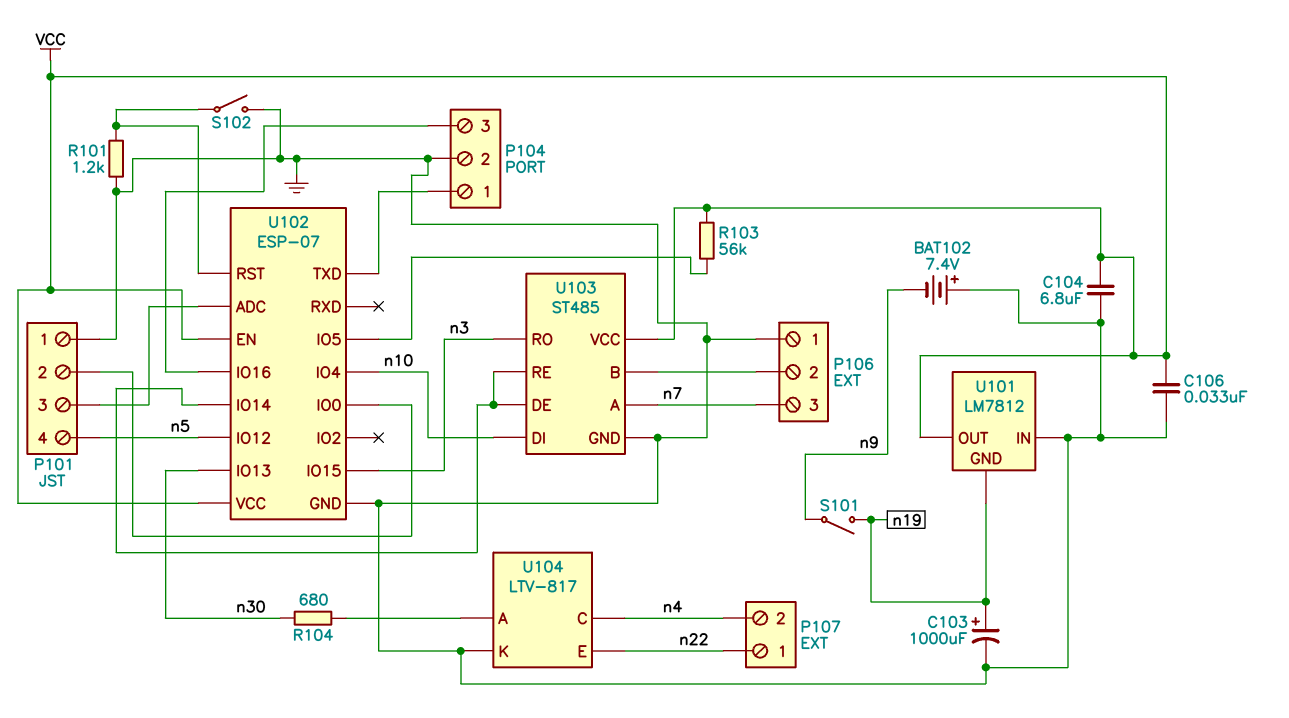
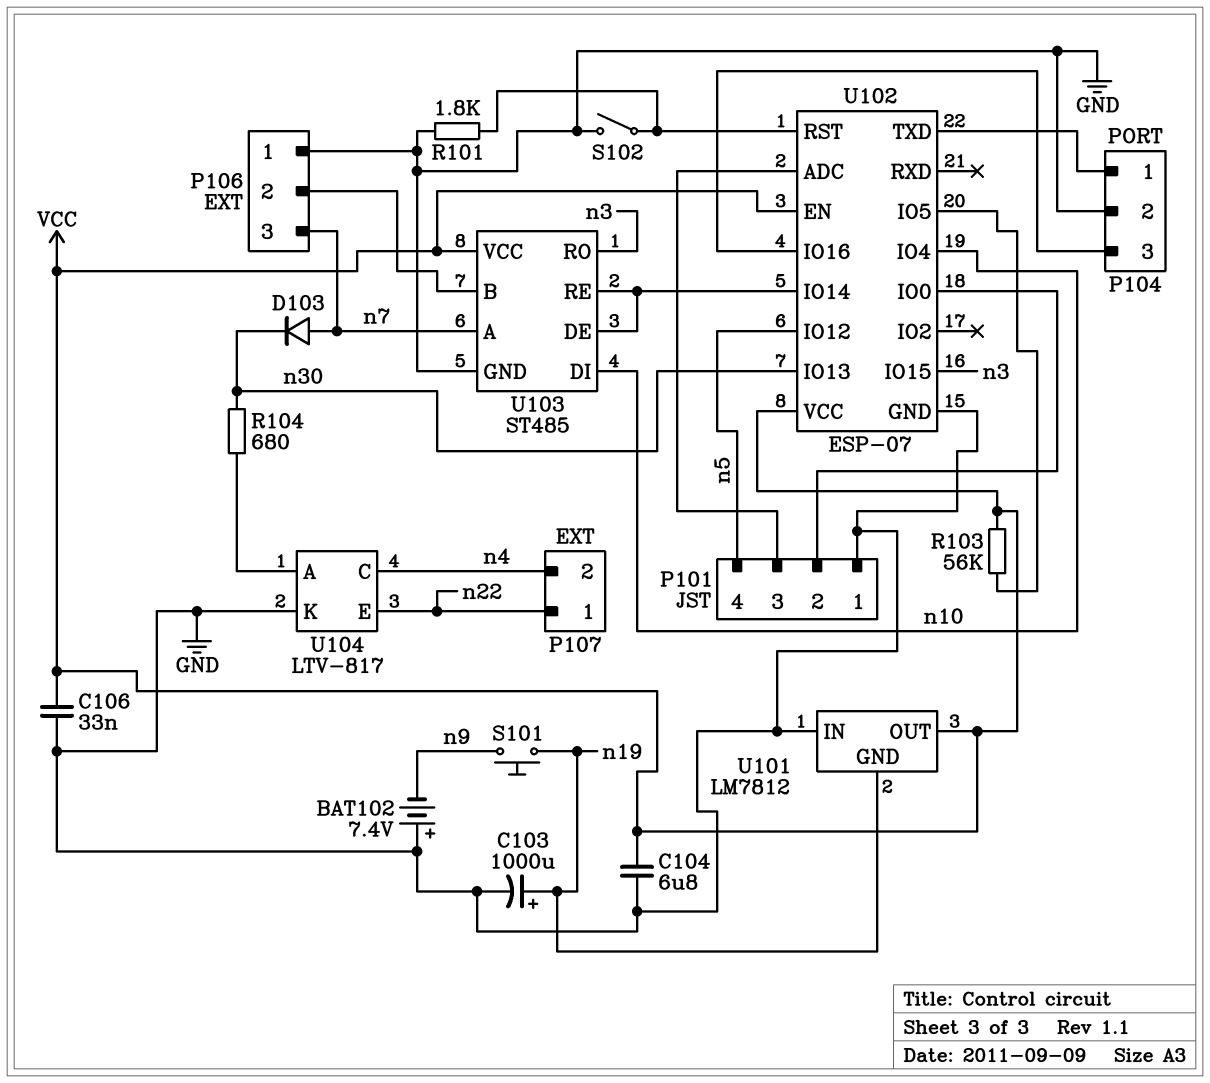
D103: none -> diode (A n7, K n30)
R101: 1.2k (GND, U102/RST) -> 1.8k (GND, U102/RST)
S101: switch (n9, n19) -> button (n9, n19)

